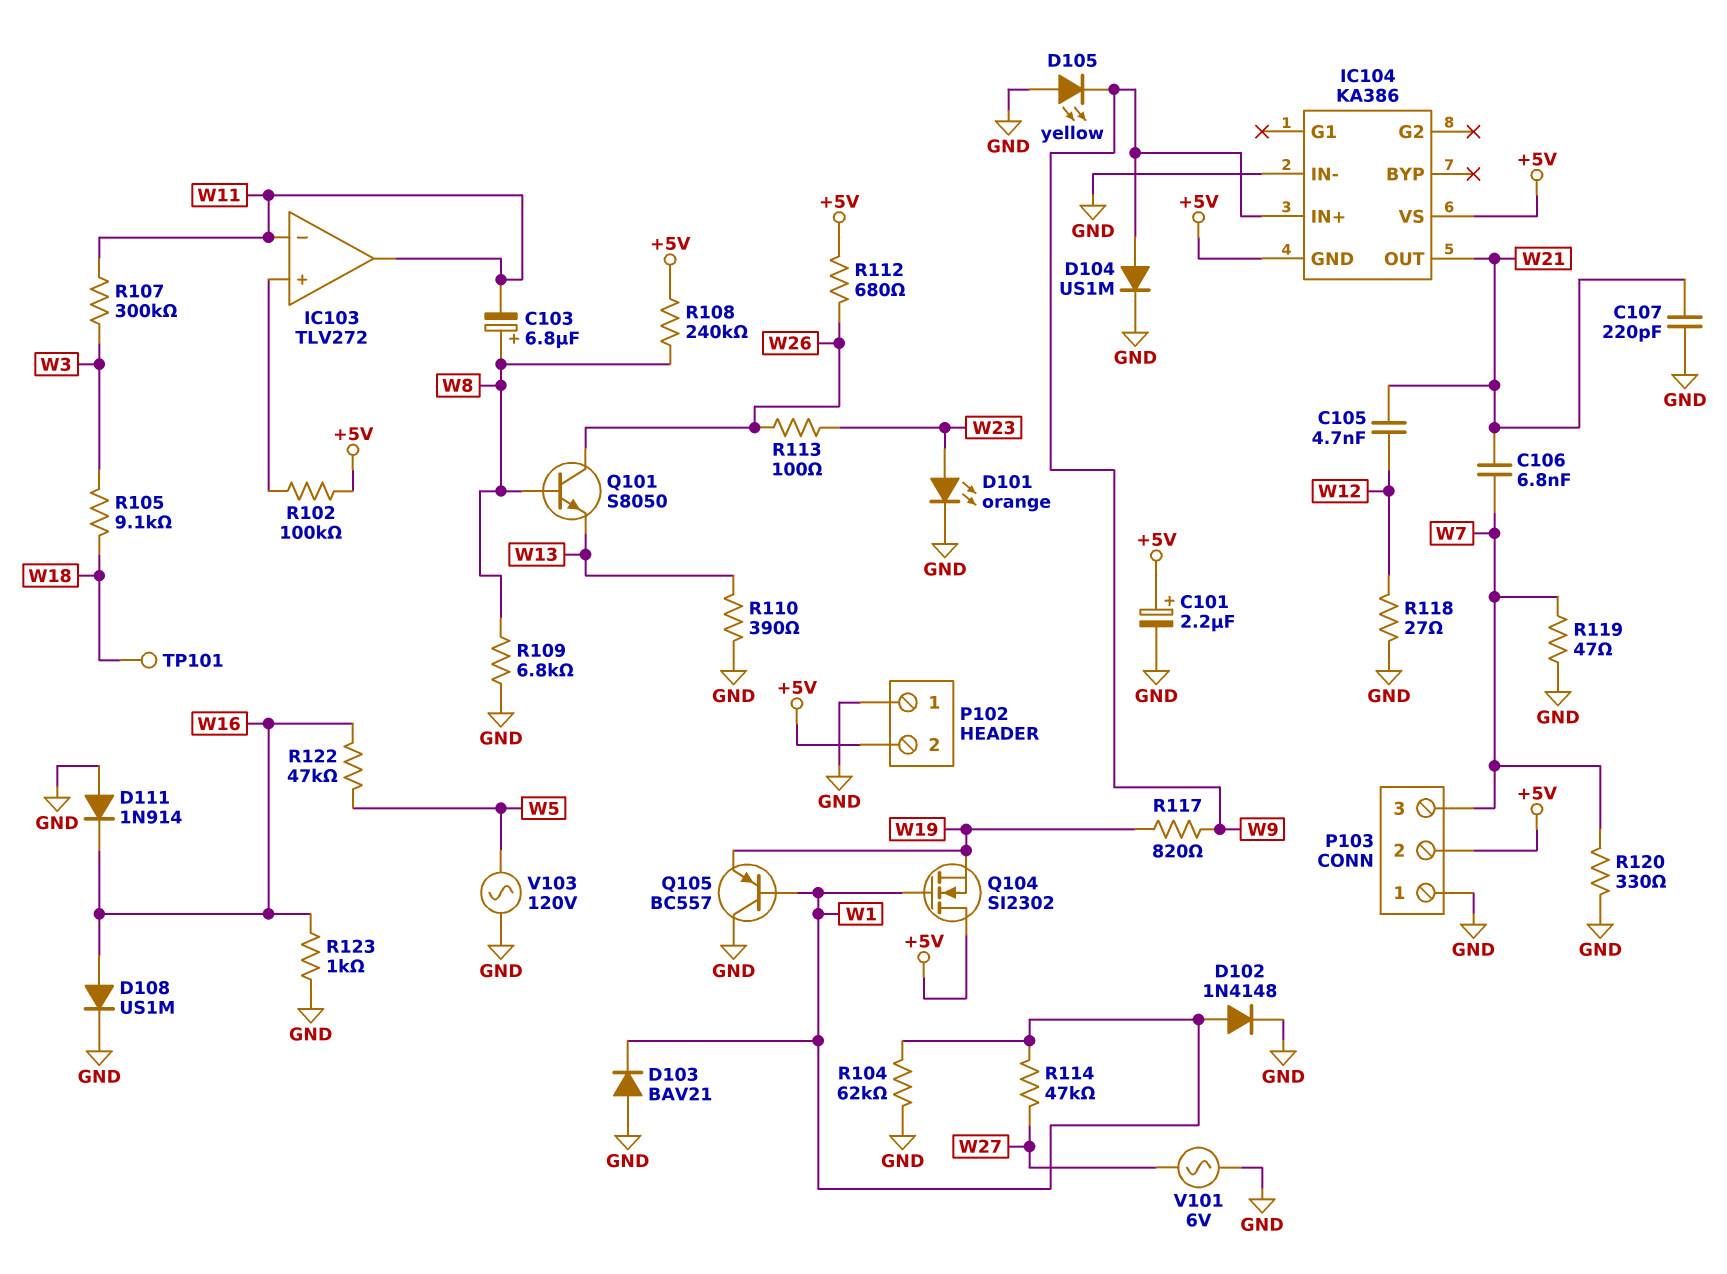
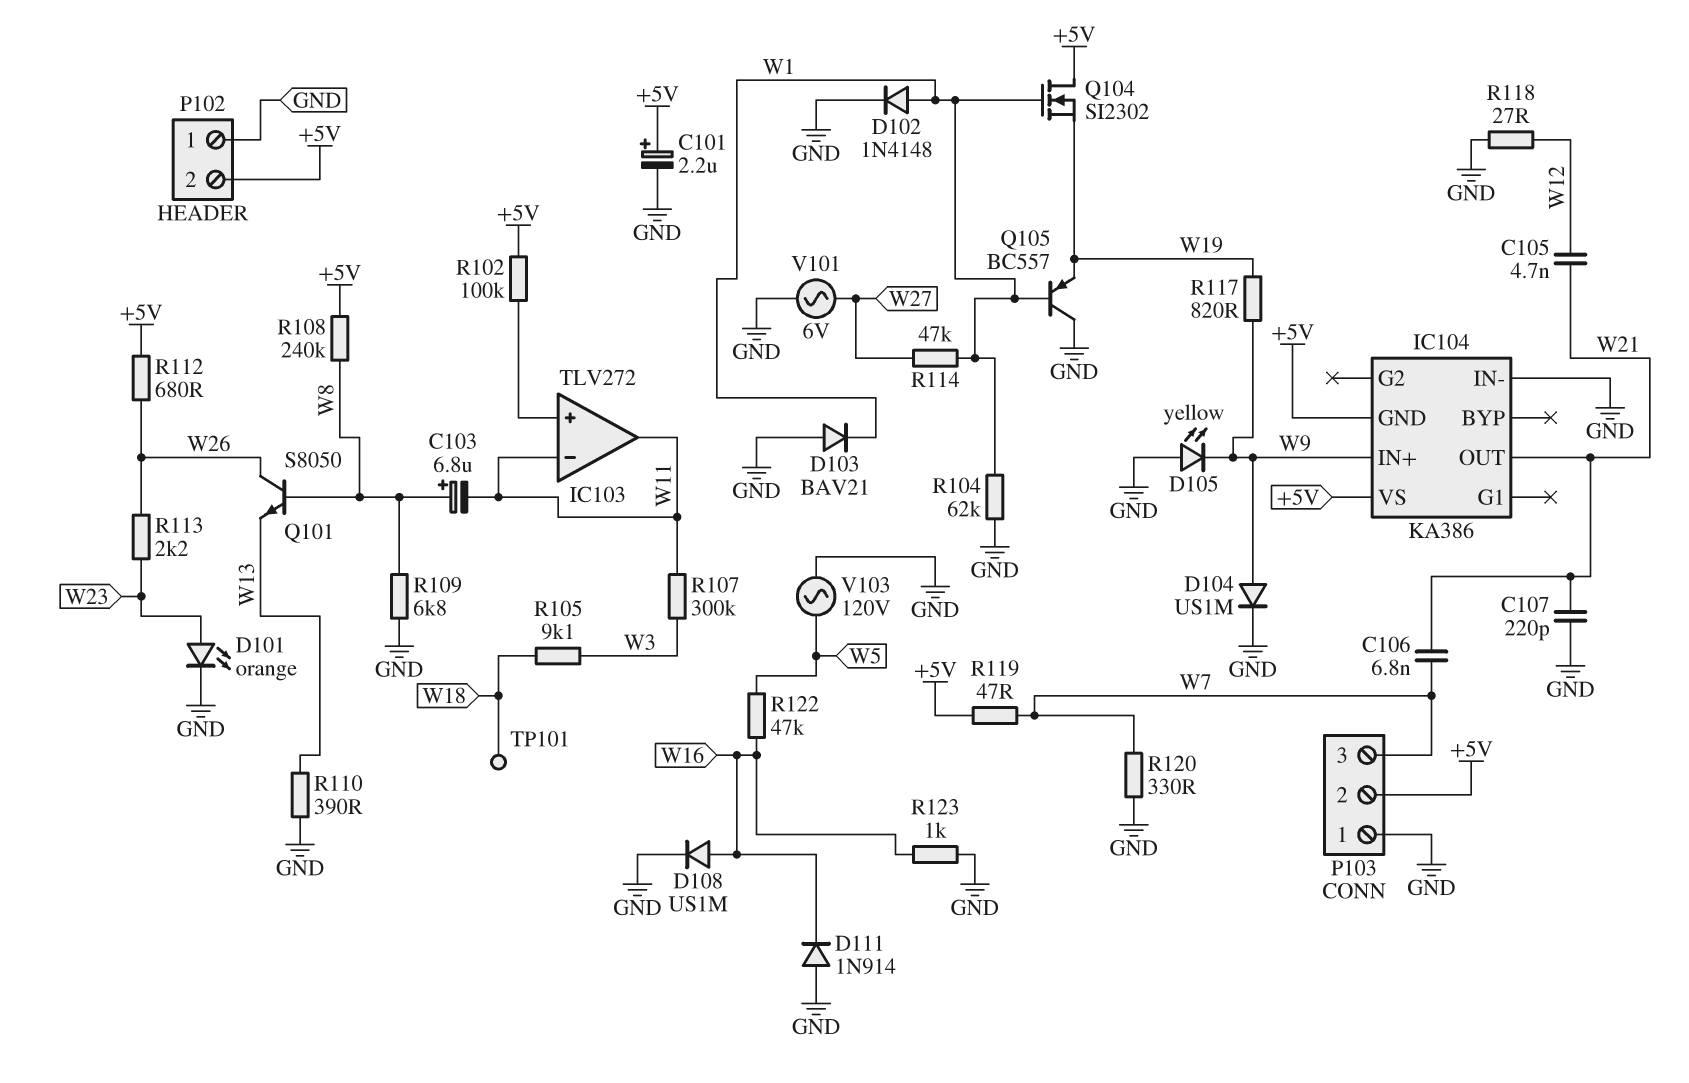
R113: 100 (W23, W26) -> 2.2k (W23, W26)
R119: 47 (GND, W7) -> 47 (+5V, W7)

